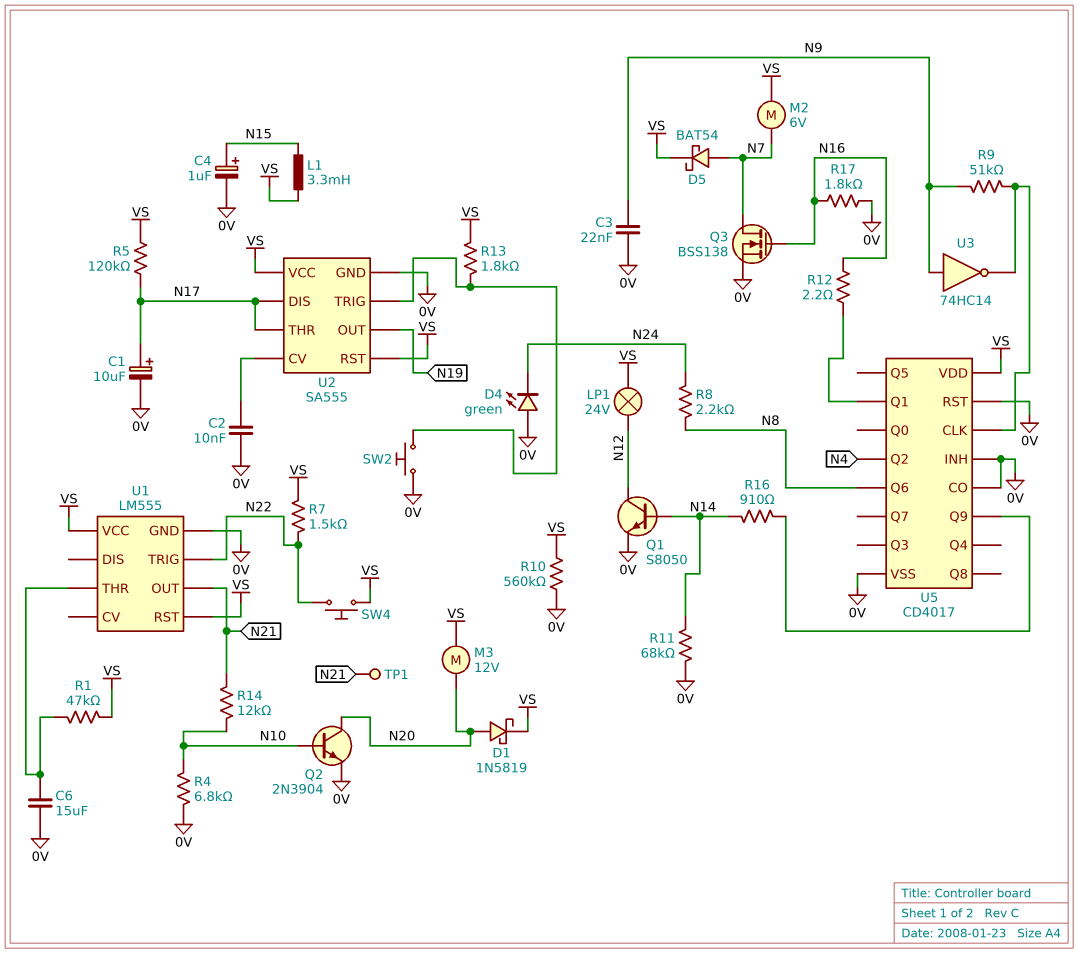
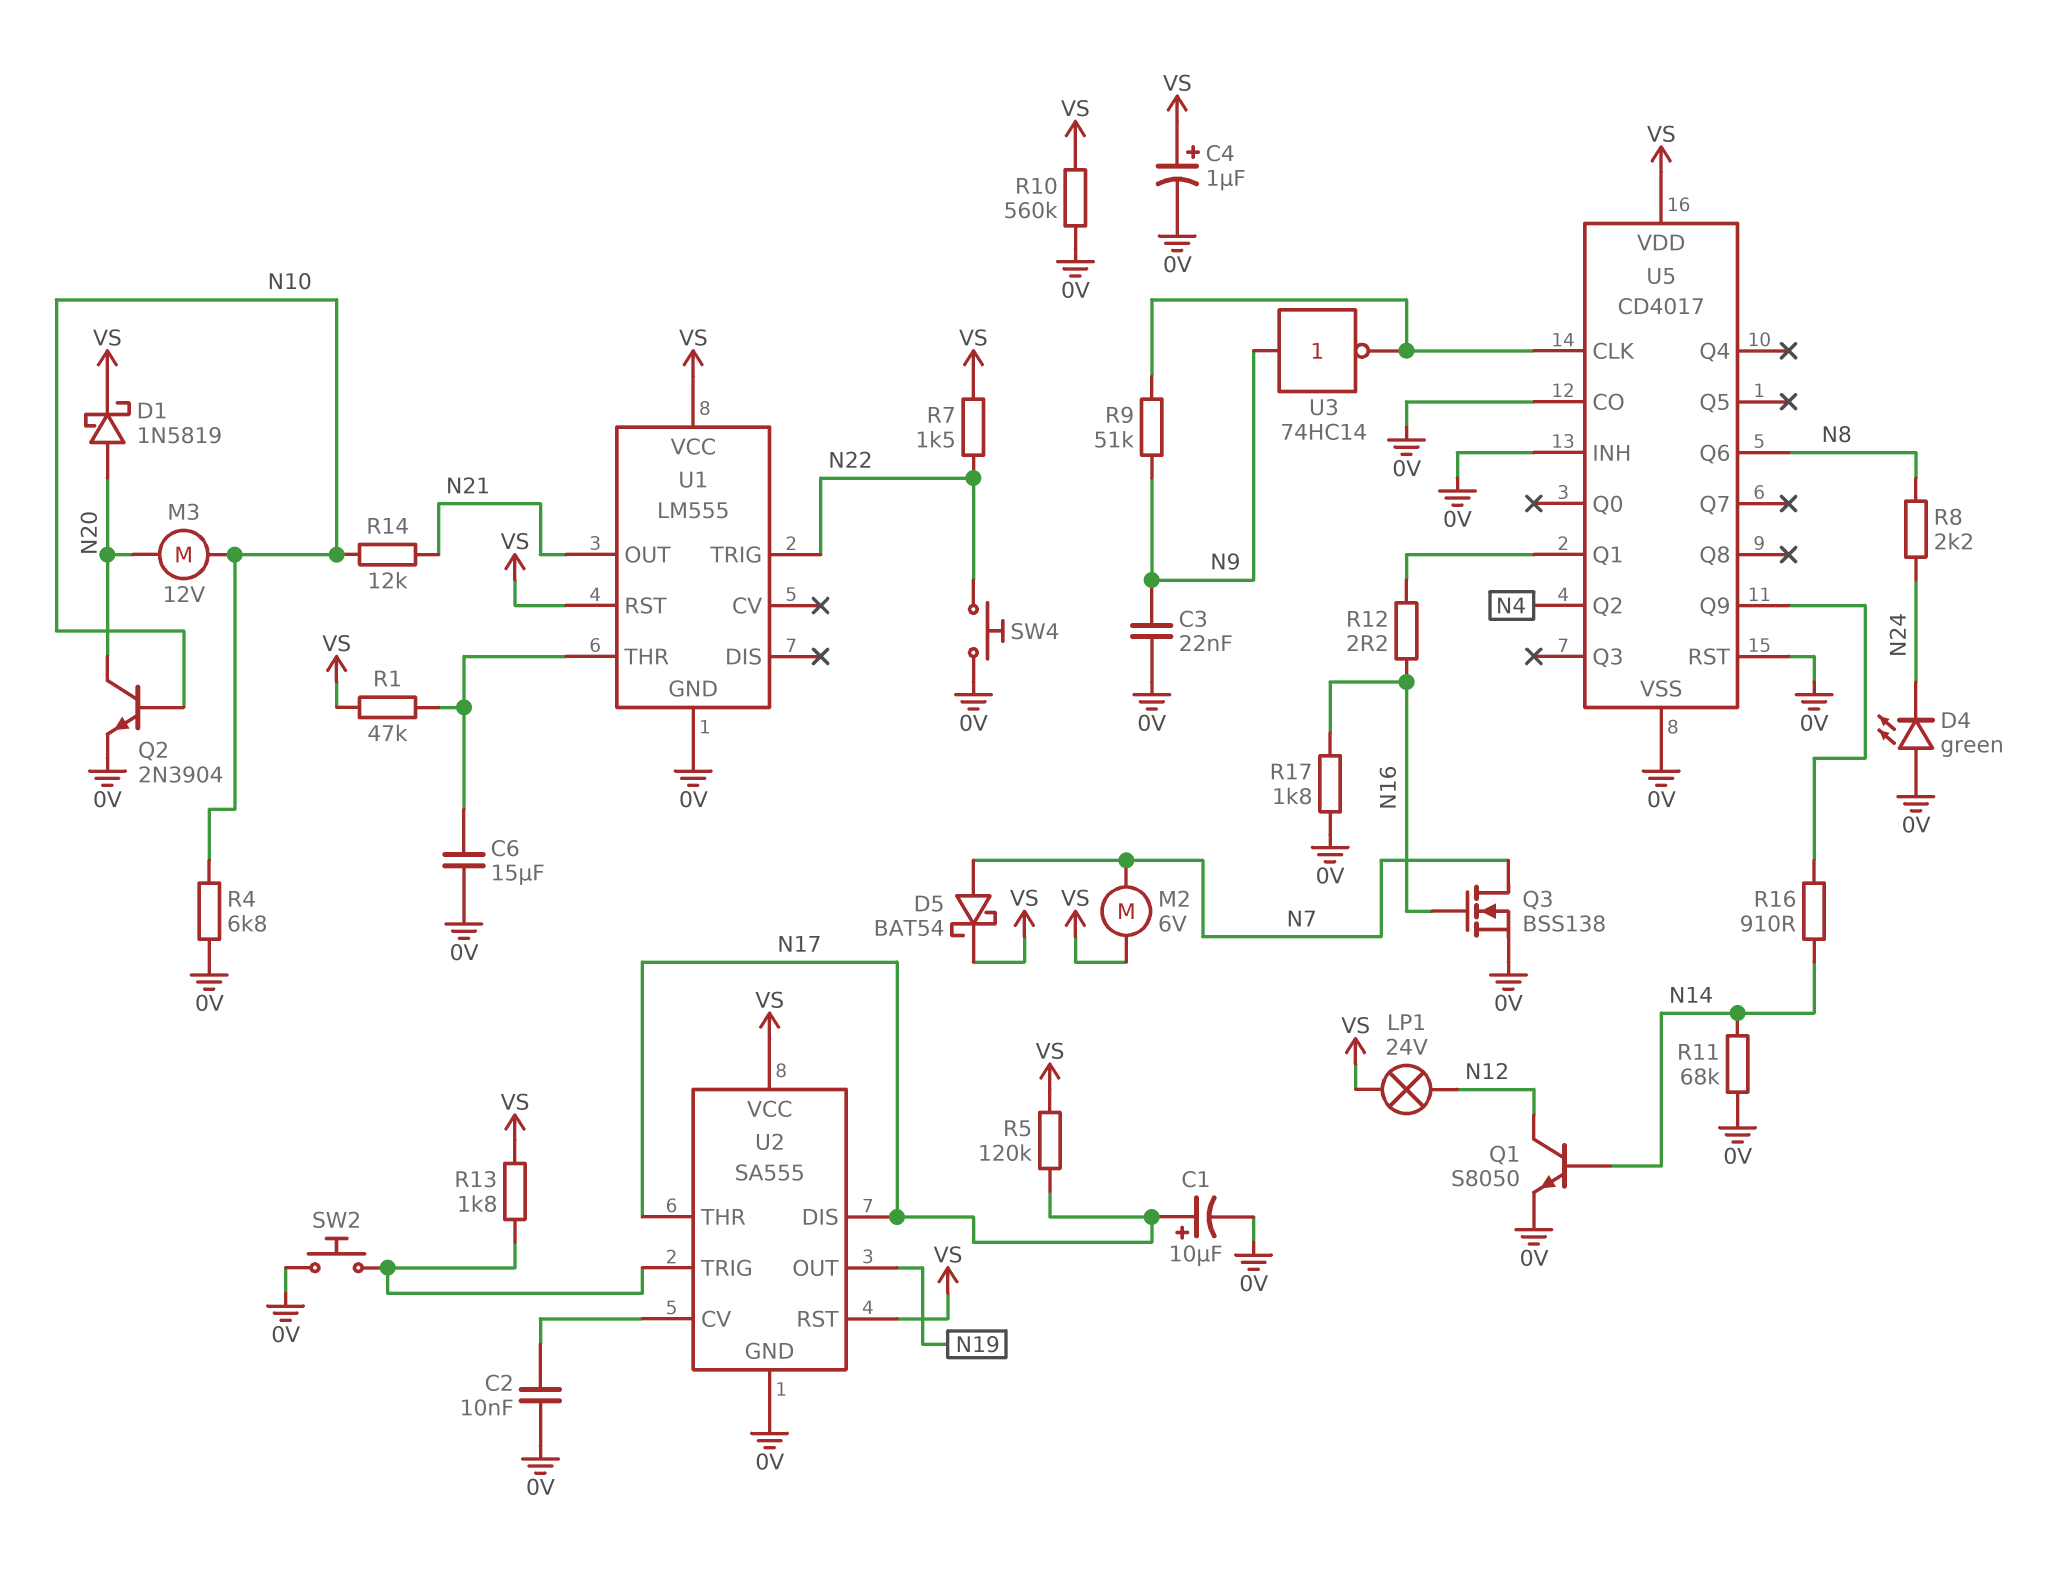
C4: 1uF (plus N15, minus 0V) -> 1uF (plus VS, minus 0V)
L1: 3.3mH (N15, VS) -> none
M3: motor 12V (N20, VS) -> motor 12V (N10, N20)
SW4: button (N22, VS) -> button (0V, N22)
TP1: test point (N21) -> none

